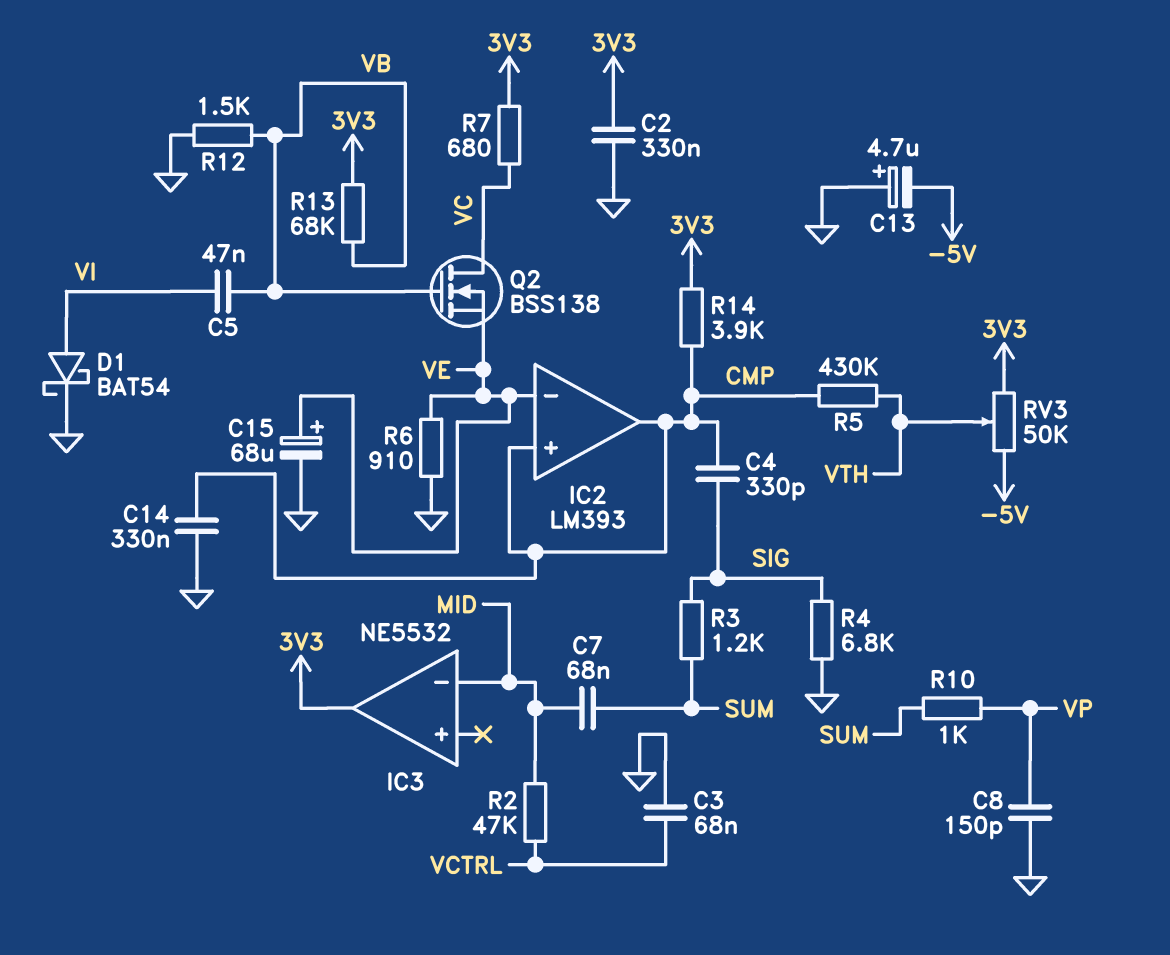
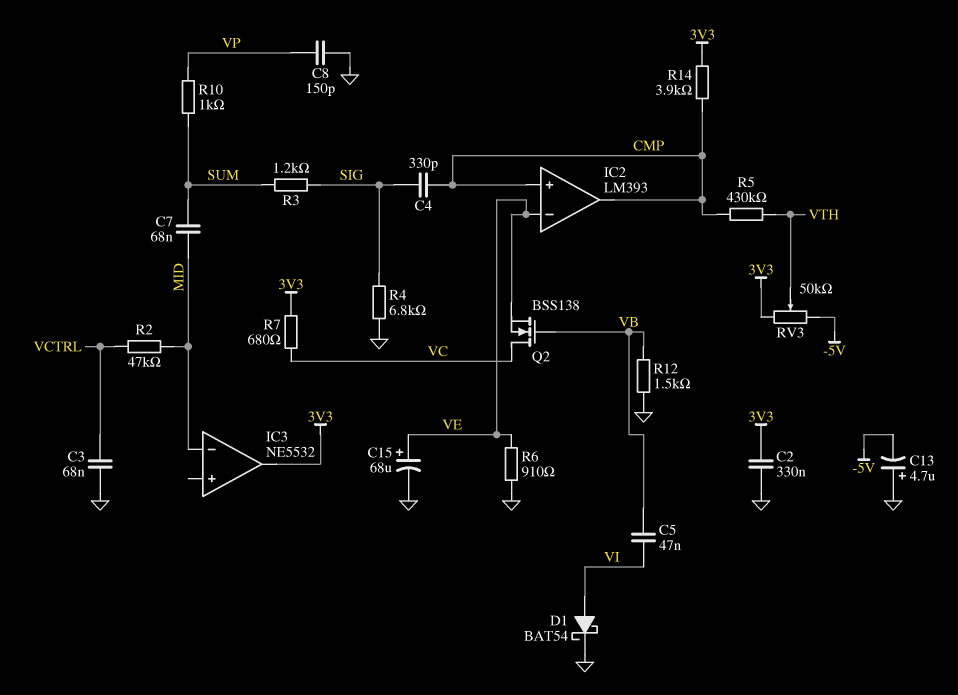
C14: 330nF (CMP, GND) -> none
R13: 68k (3V3, VB) -> none

